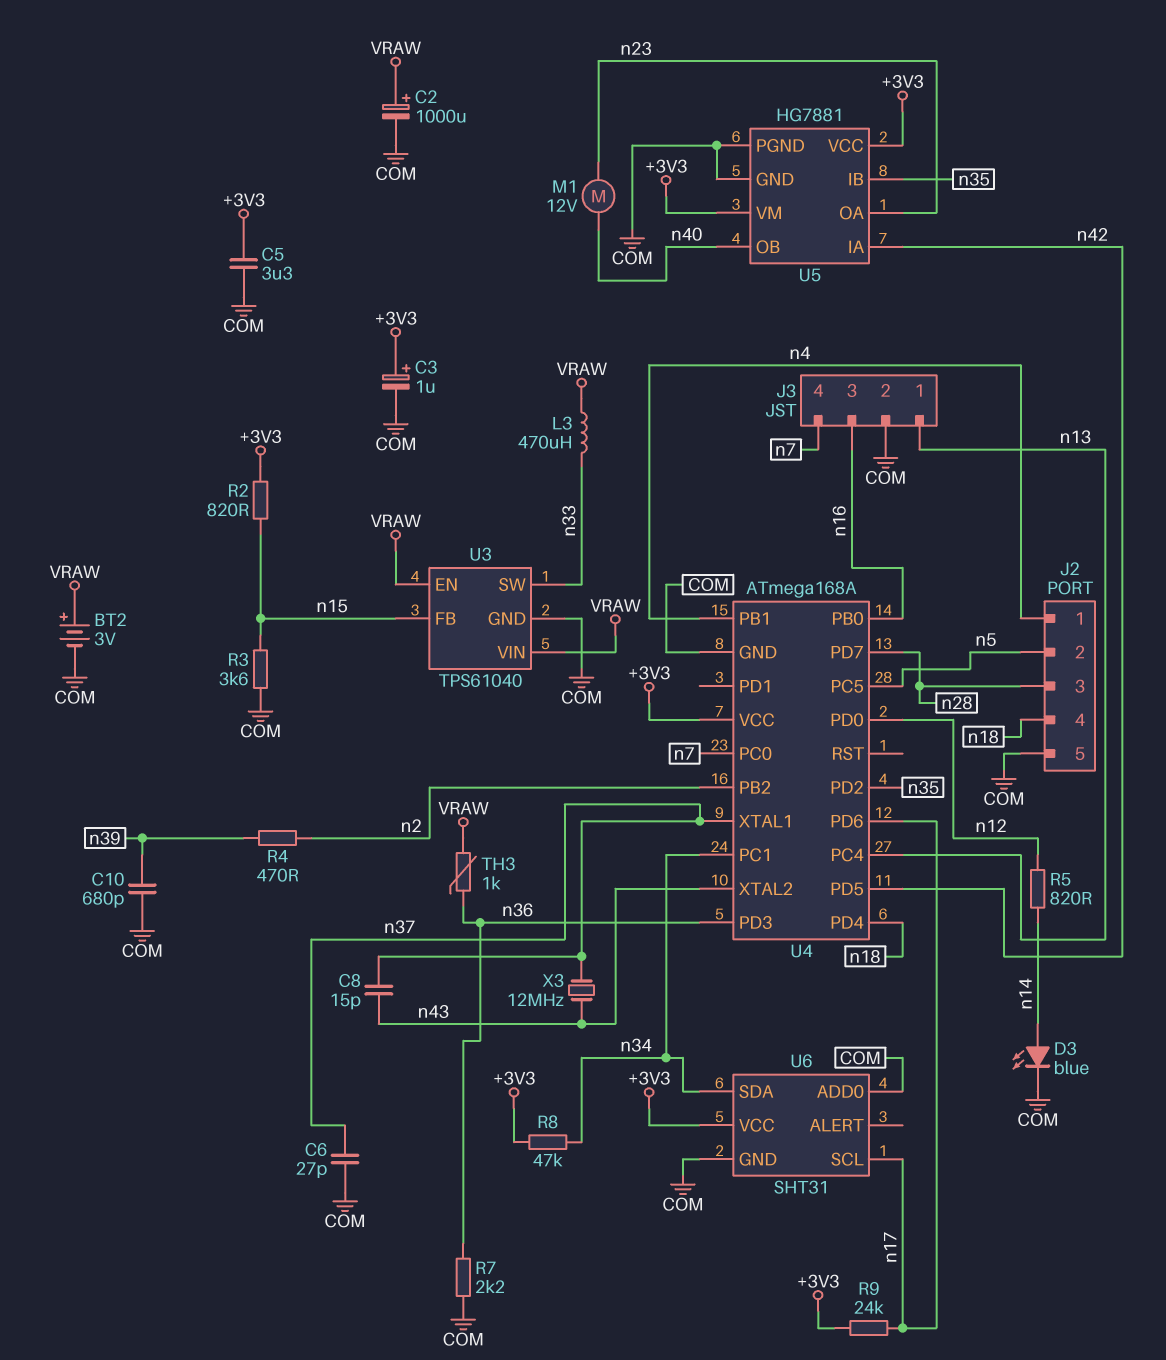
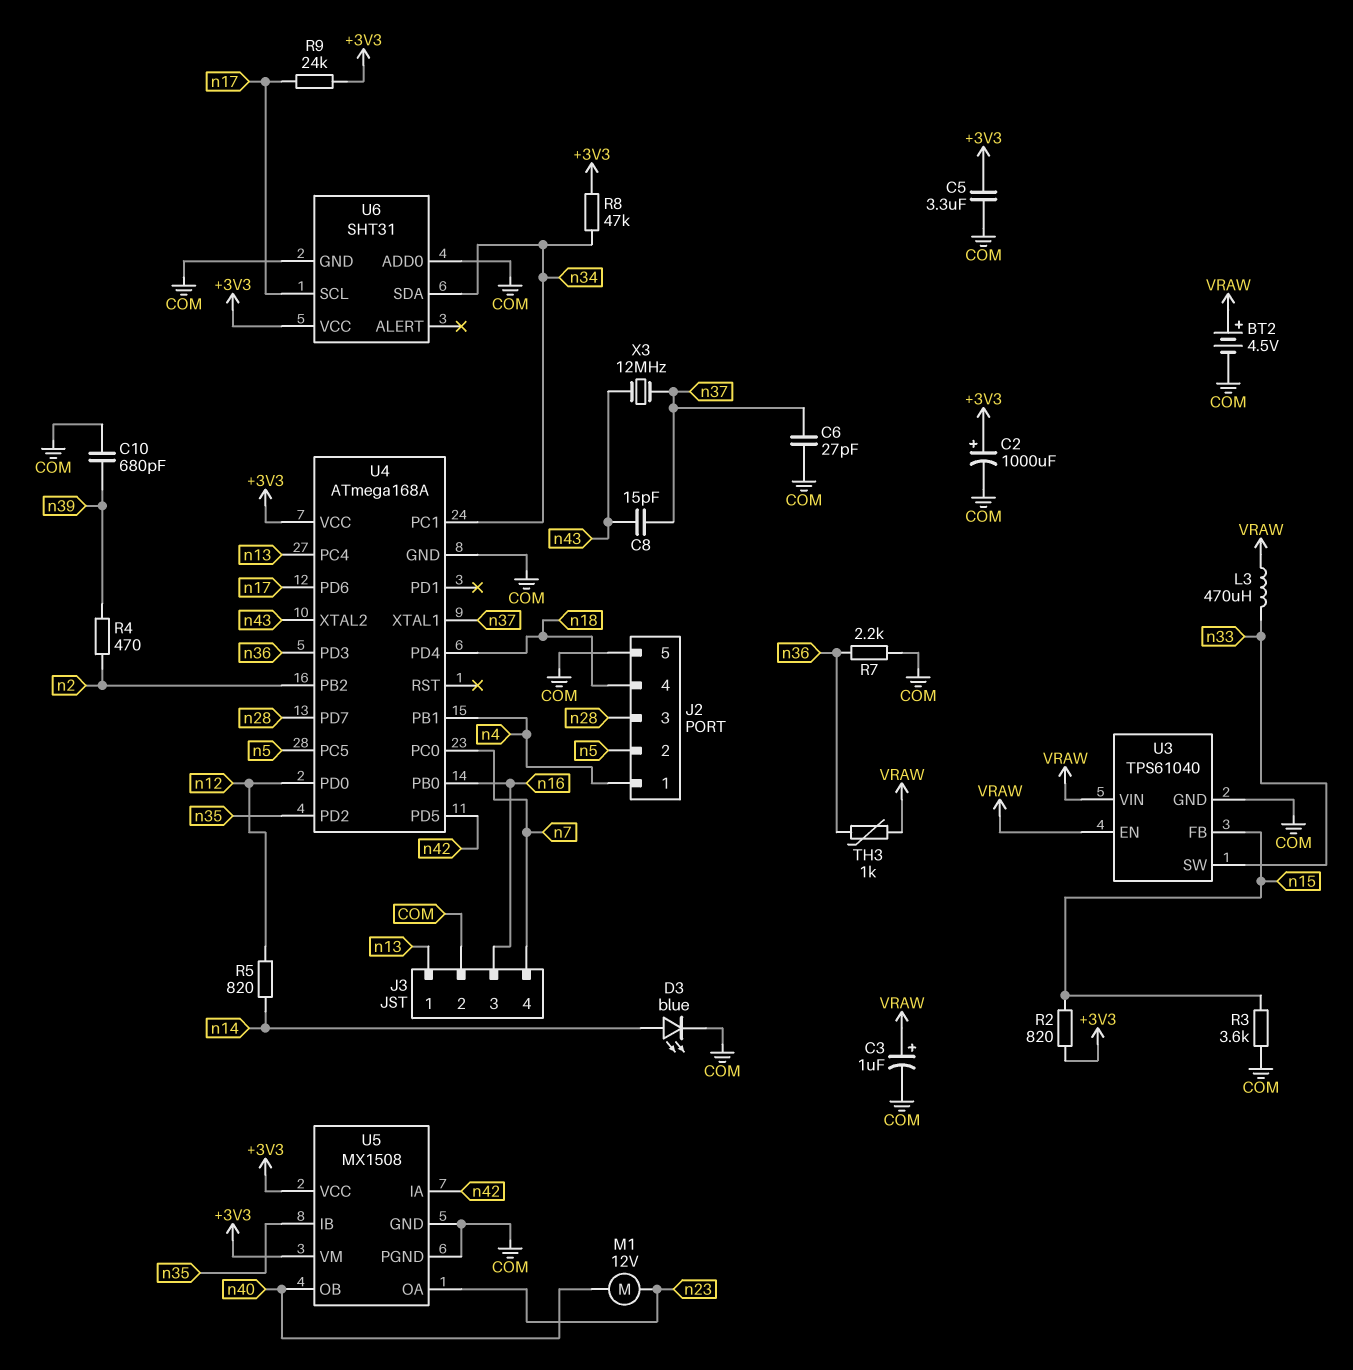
BT2: 3V (plus VRAW, minus COM) -> 4.5V (plus VRAW, minus COM)
C2: 1000uF (plus VRAW, minus COM) -> 1000uF (plus +3V3, minus COM)
C3: 1uF (plus +3V3, minus COM) -> 1uF (plus VRAW, minus COM)
U5: HG7881 -> MX1508

